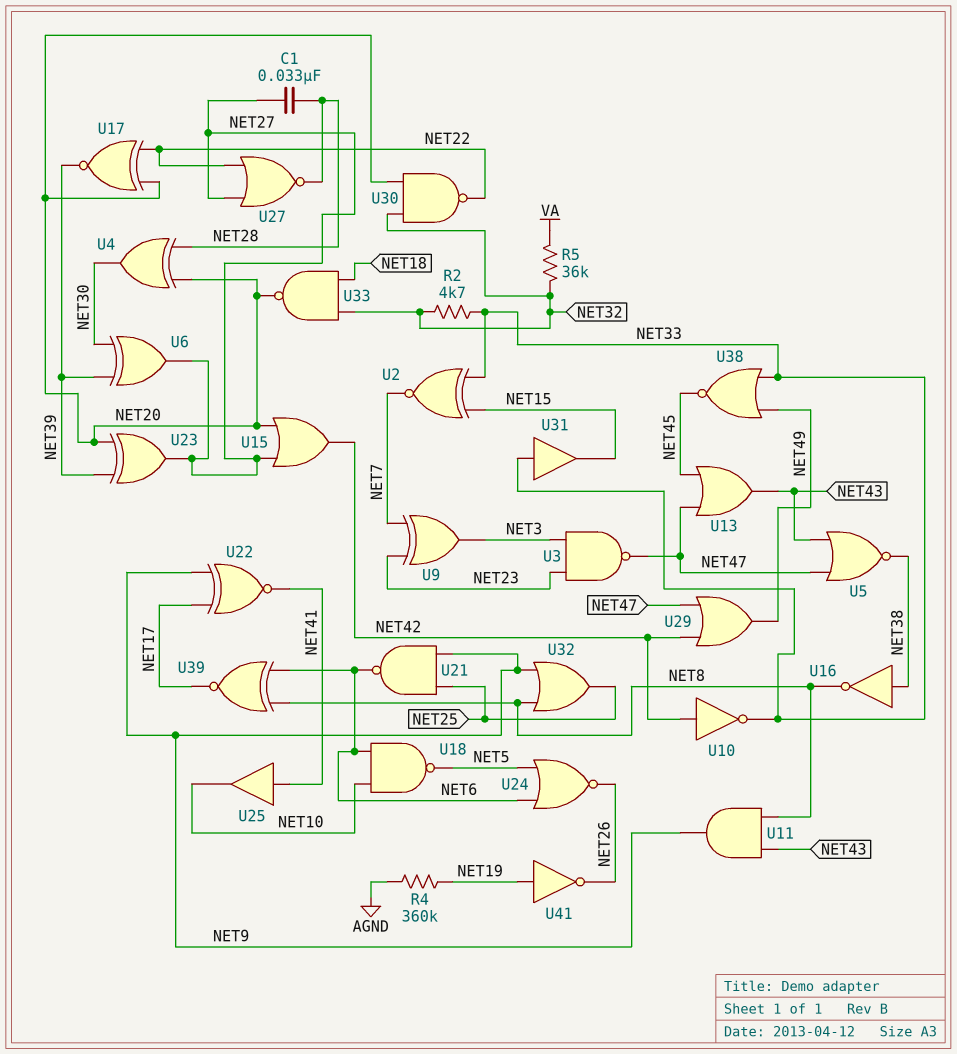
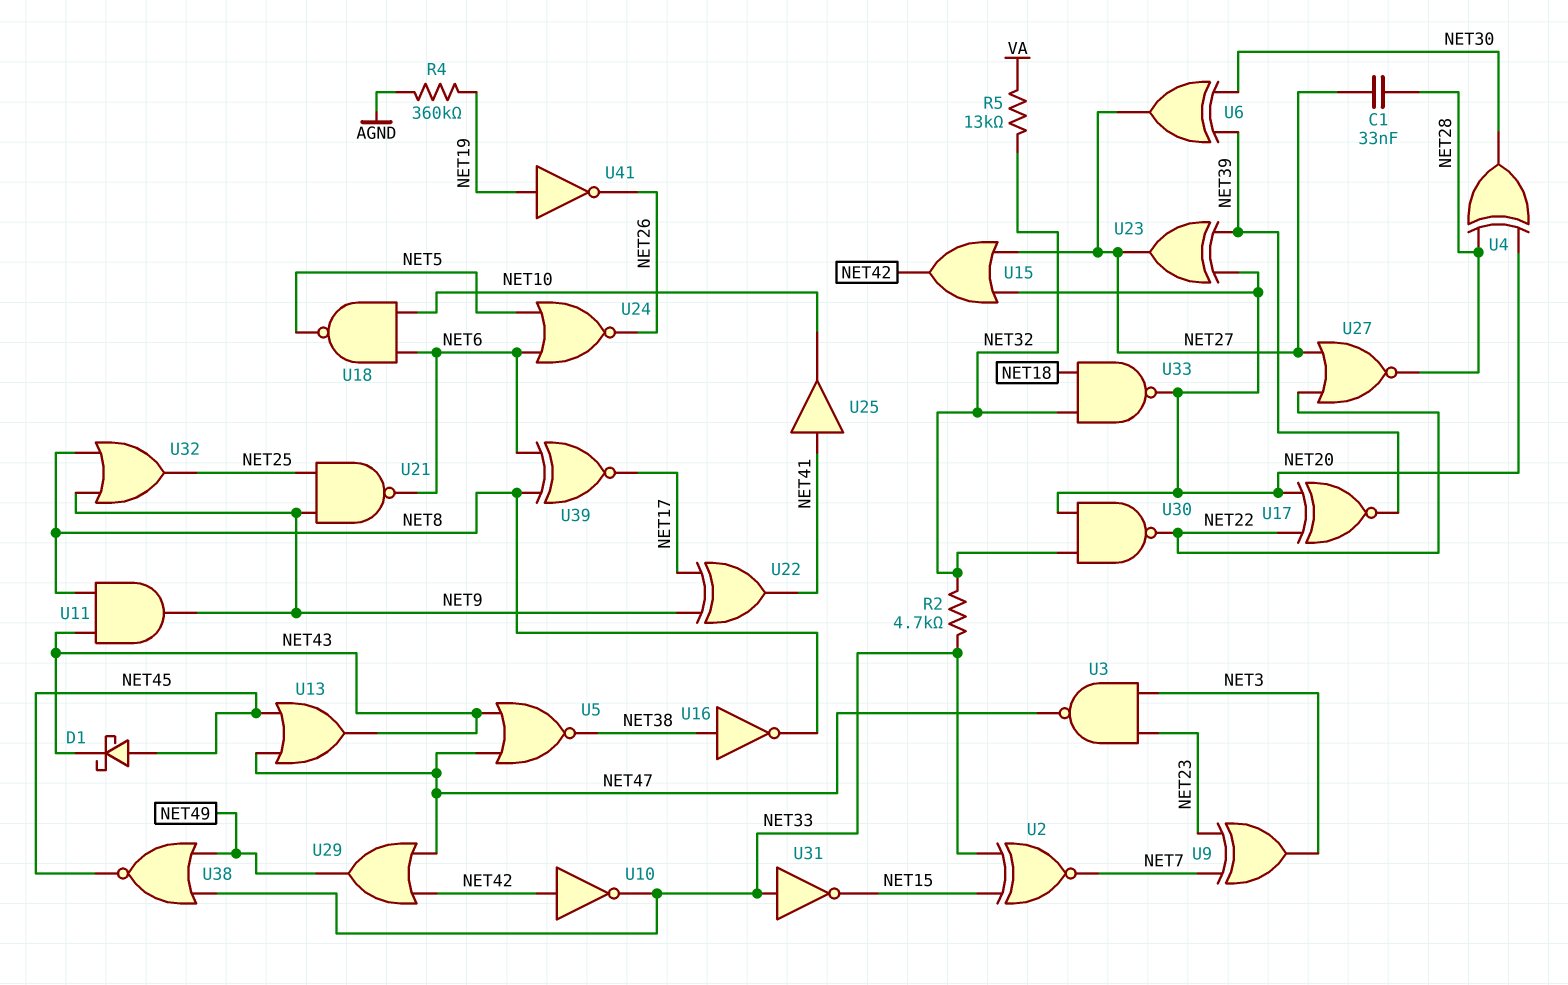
D1: none -> schottky (A NET45, K NET43)
R5: 36k (NET32, VA) -> 13k (NET32, VA)
U22: XNOR (in NET9, in NET17, out NET41) -> XOR (in NET9, in NET17, out NET41)
U31: buffer (in NET33, out NET15) -> NOT (in NET33, out NET15)

